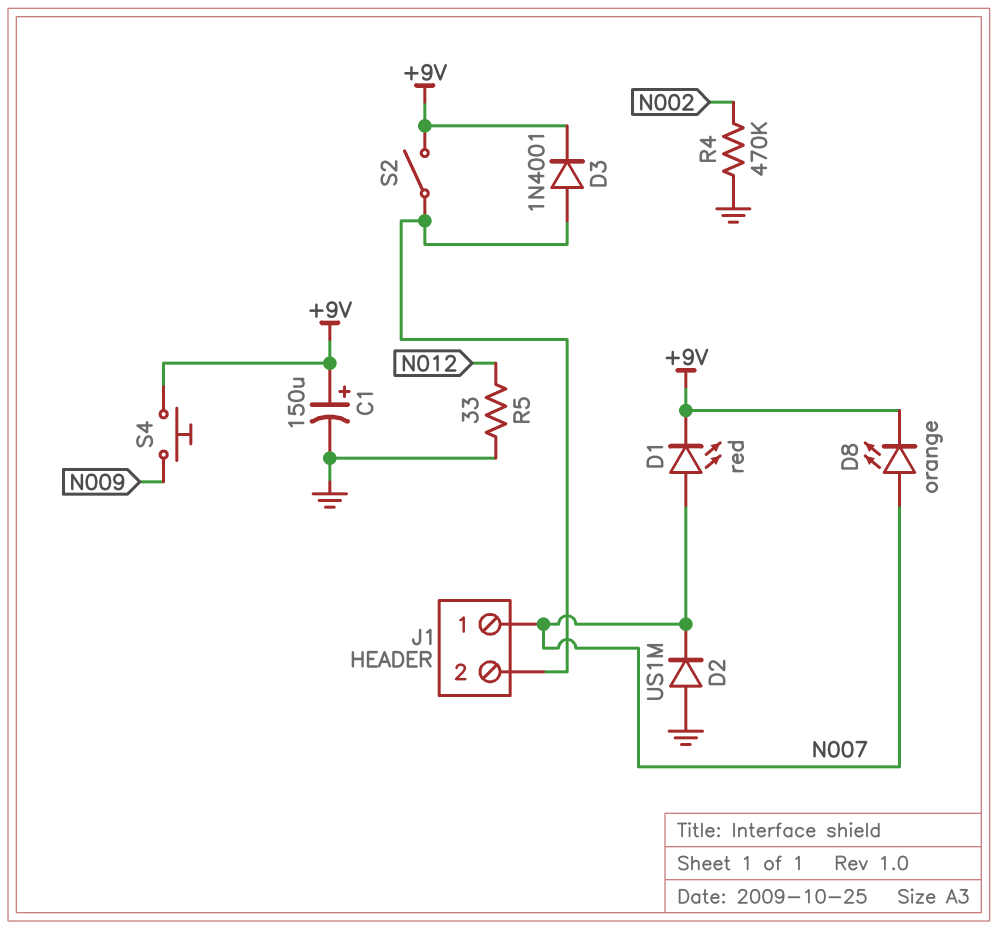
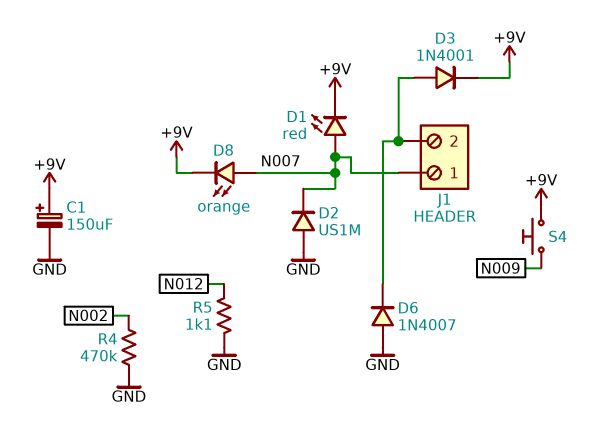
D6: none -> diode 1N4007 (A GND, K J1/2)
R5: 33 (GND, N012) -> 1.1k (GND, N012)
S2: switch (+9V, J1/2) -> none

